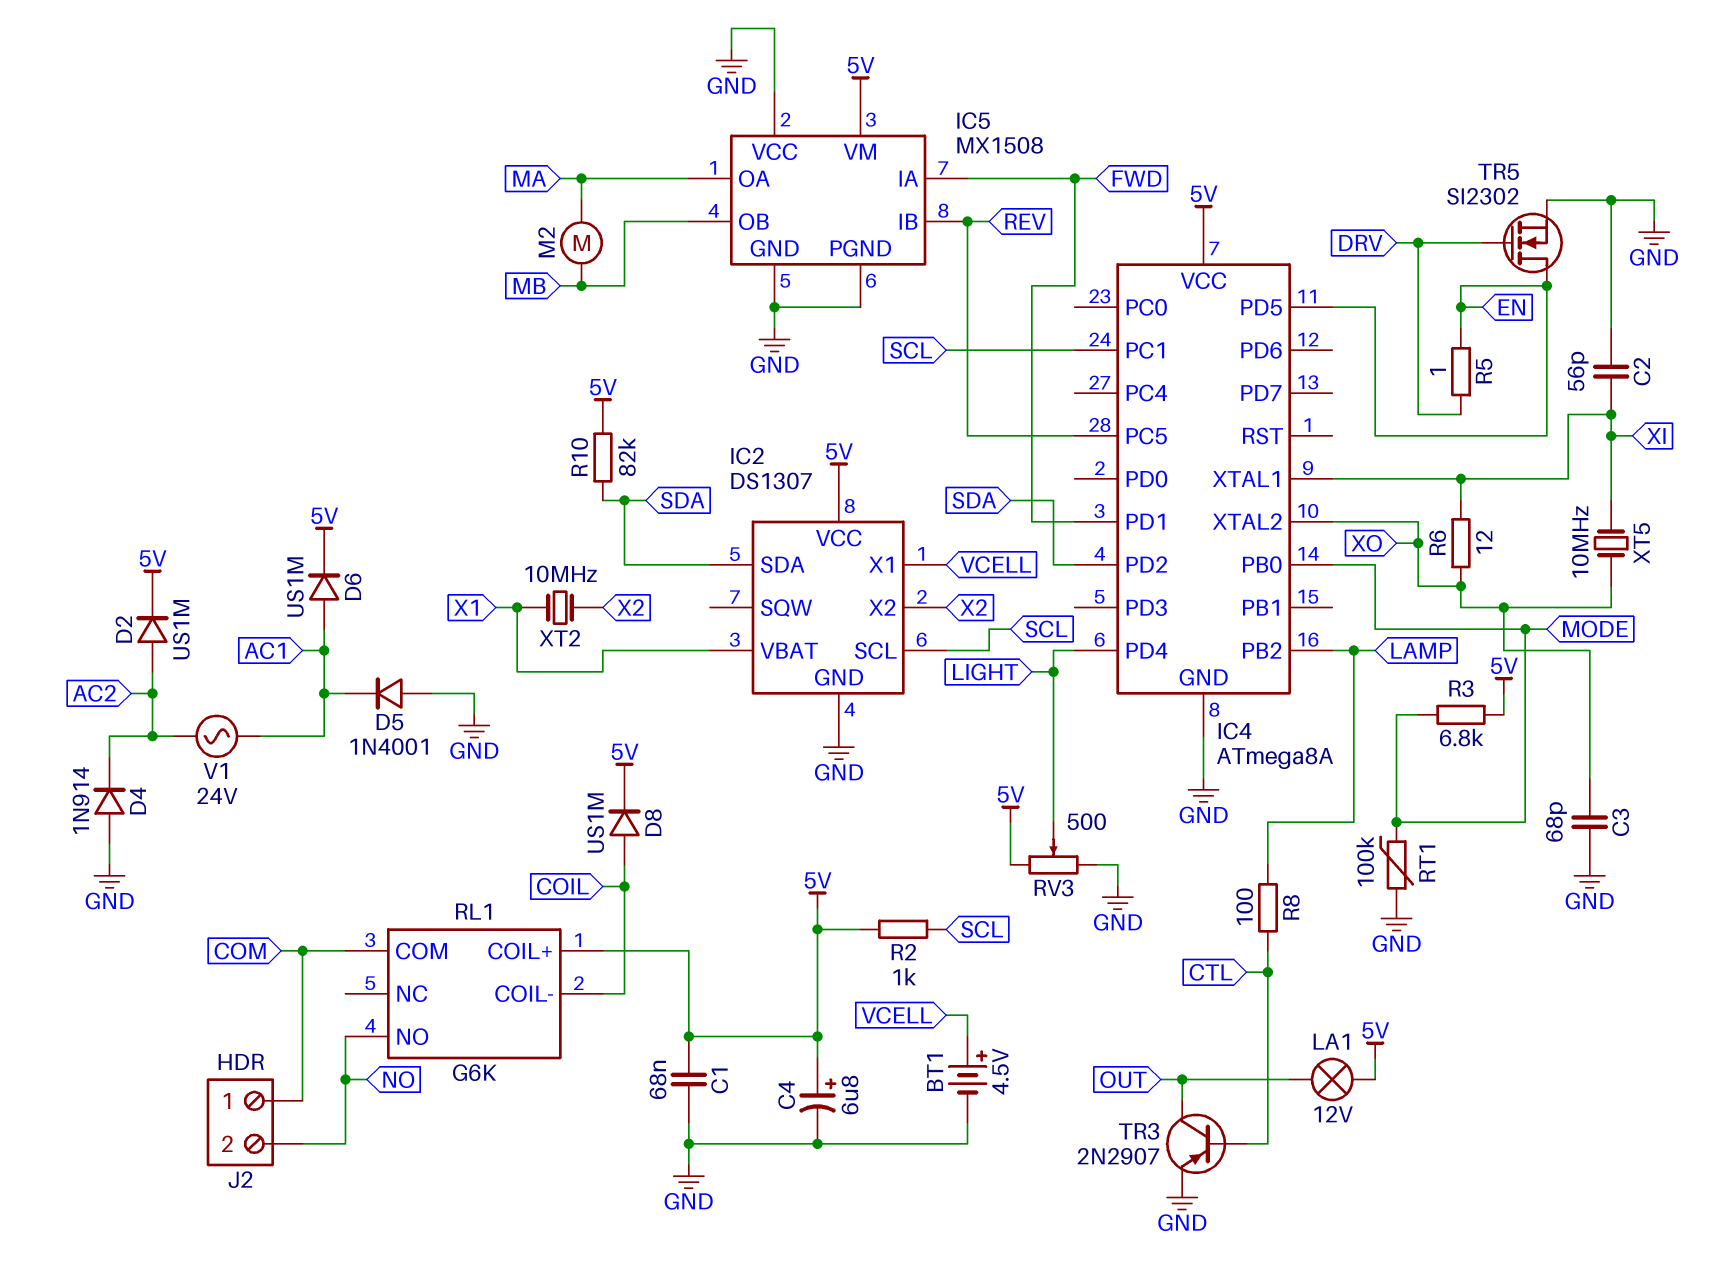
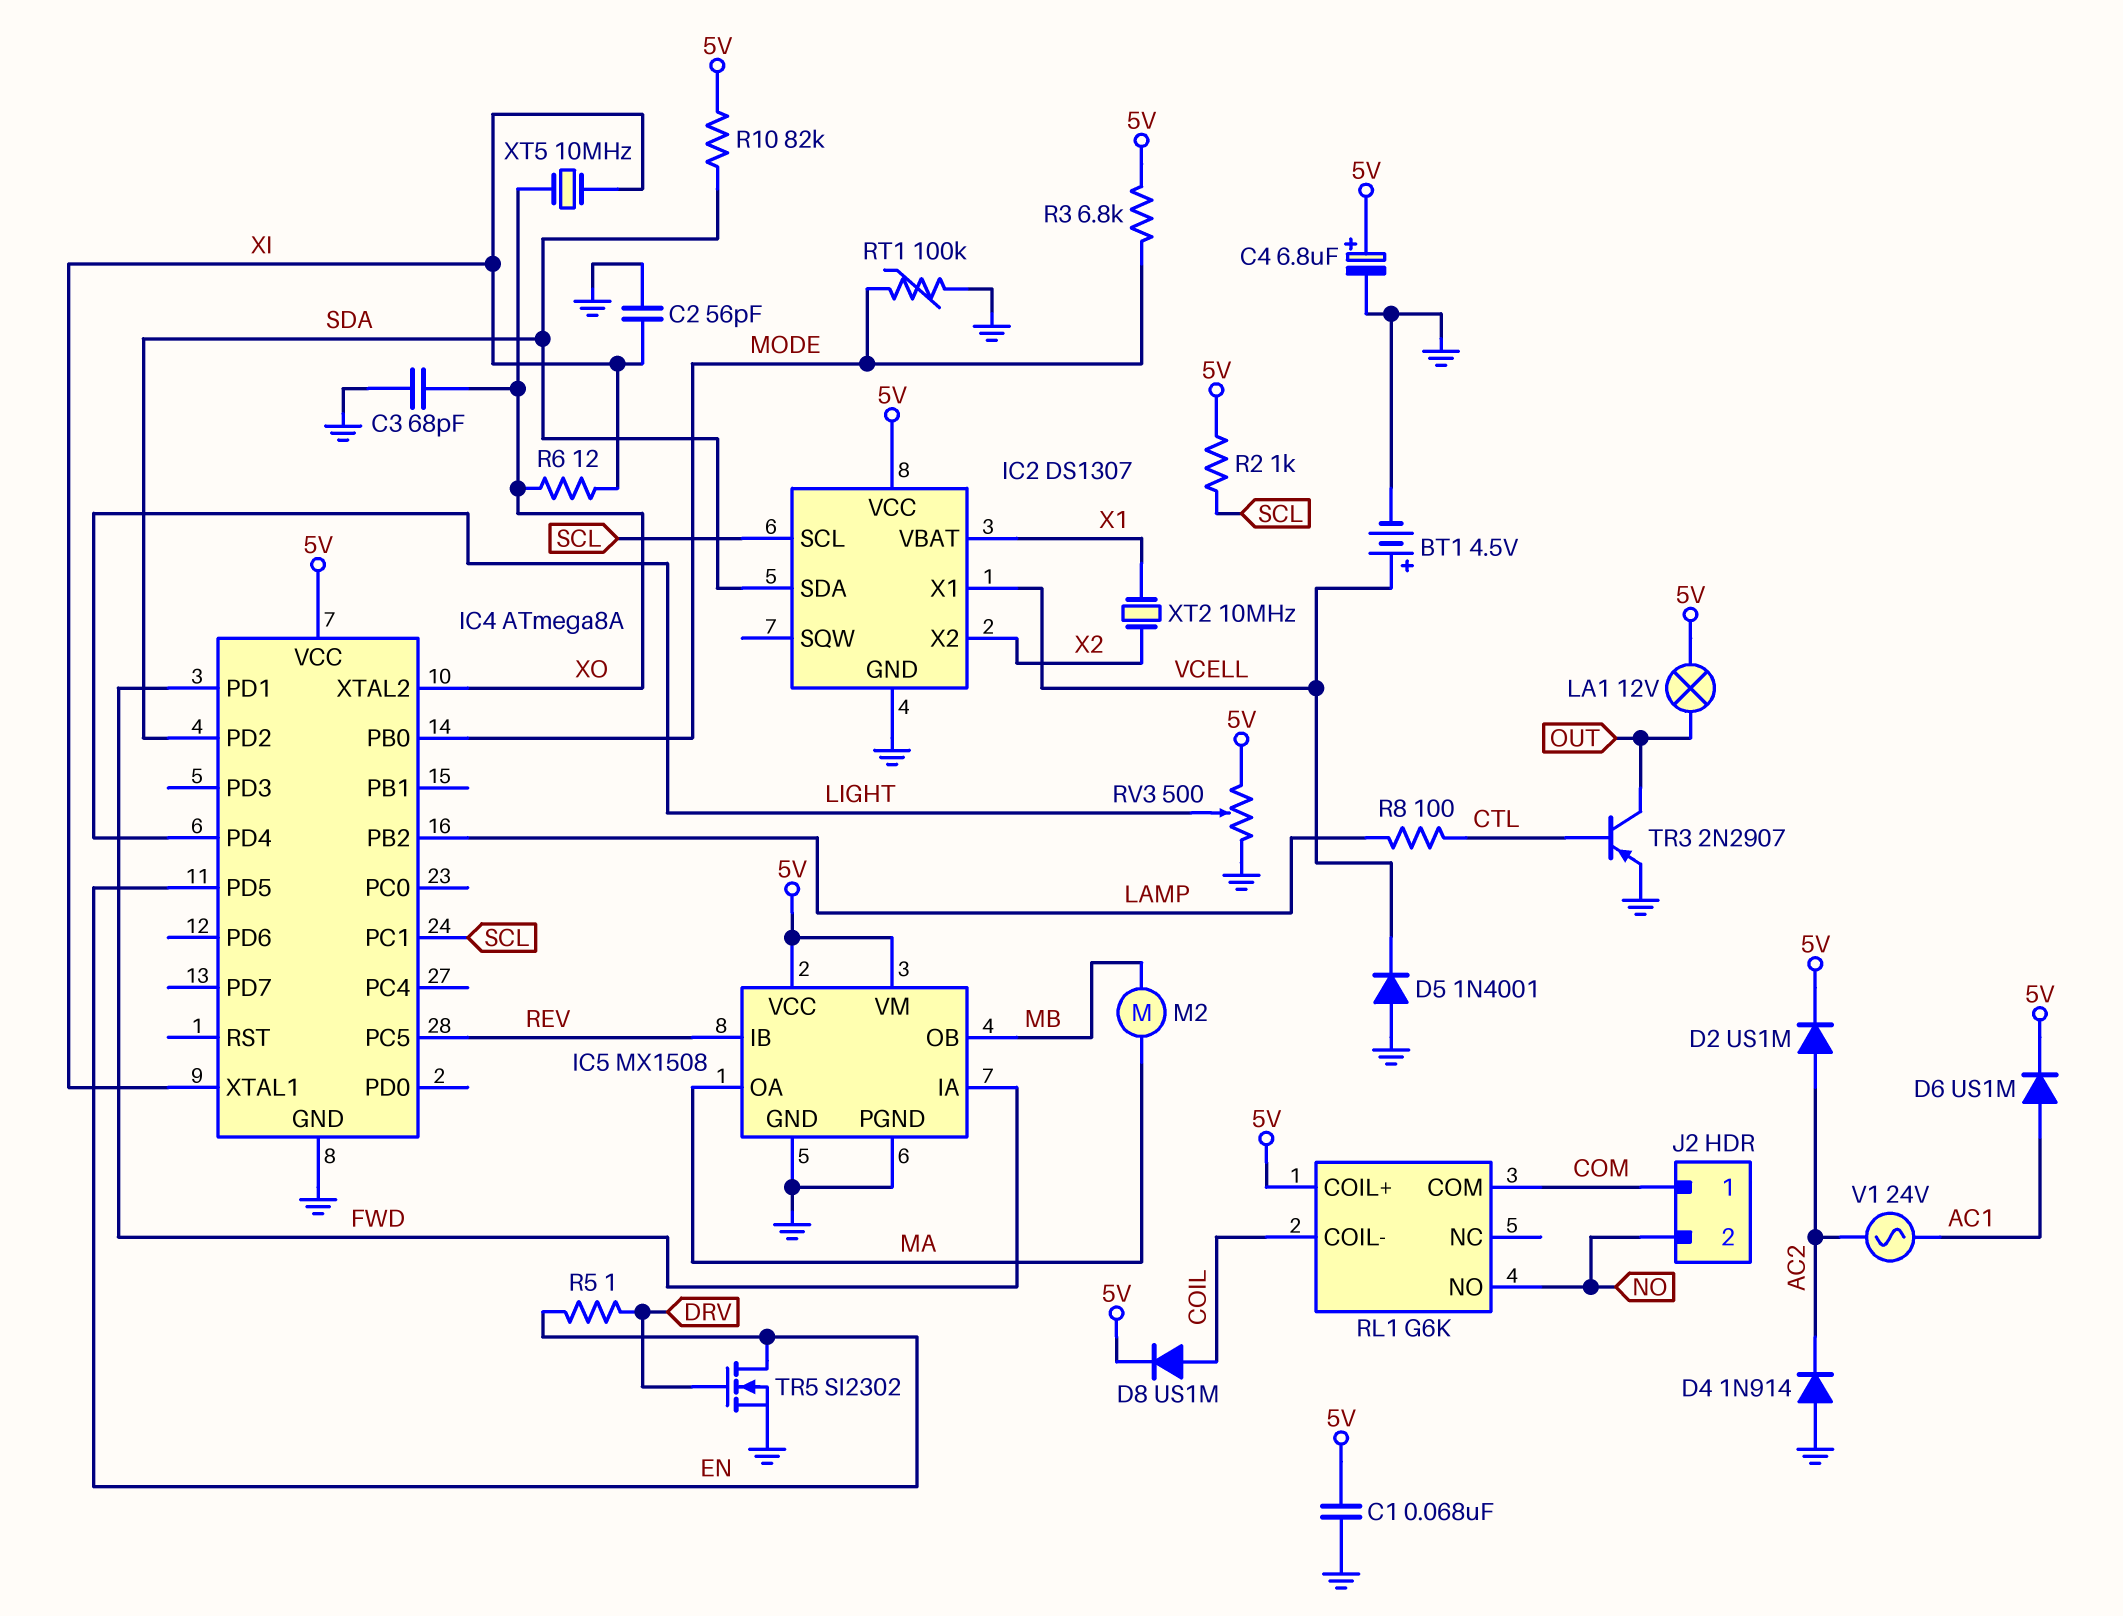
D5: diode 1N4001 (A GND, K AC1) -> diode 1N4001 (A GND, K VCELL)
IC5 pin VCC: GND -> 5V

